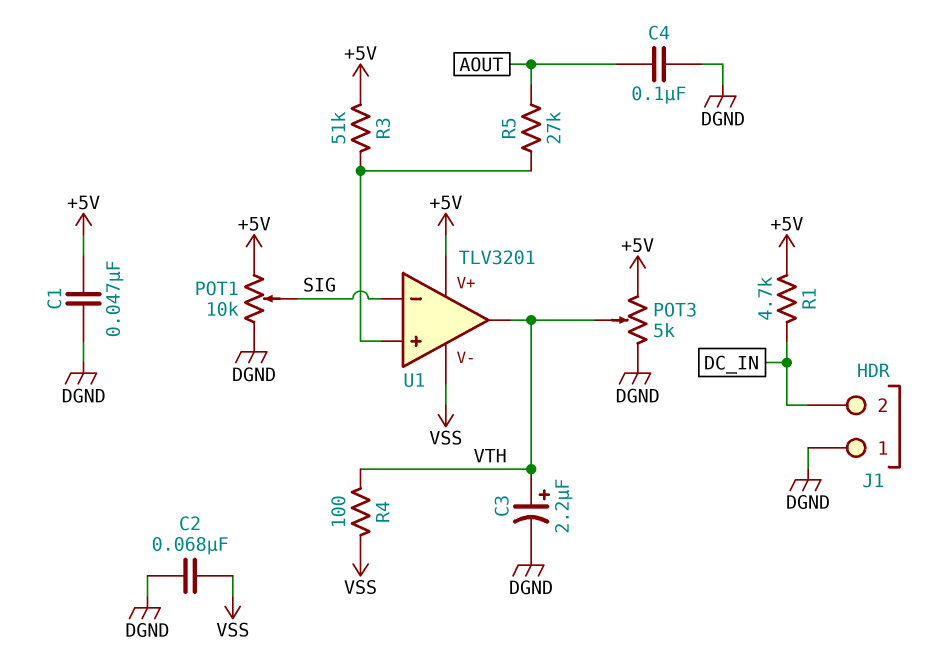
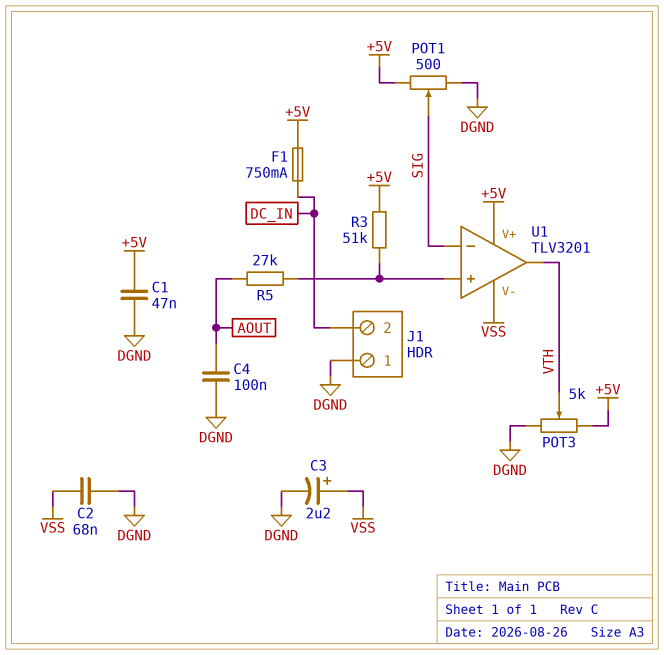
C3: 2.2uF (plus VTH, minus DGND) -> 2.2uF (plus VSS, minus DGND)
F1: none -> 750mA (+5V, DC_IN)
POT1: 10k (+5V, DGND, wiper SIG) -> 500 (+5V, DGND, wiper SIG)
R1: 4.7k (+5V, DC_IN) -> none
R4: 100 (VSS, VTH) -> none

